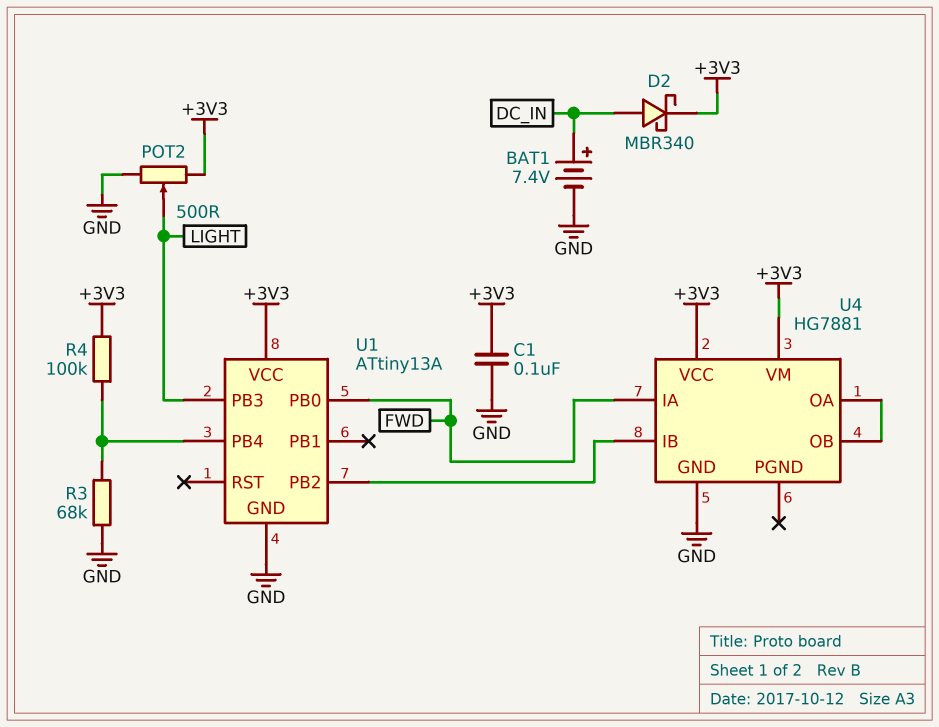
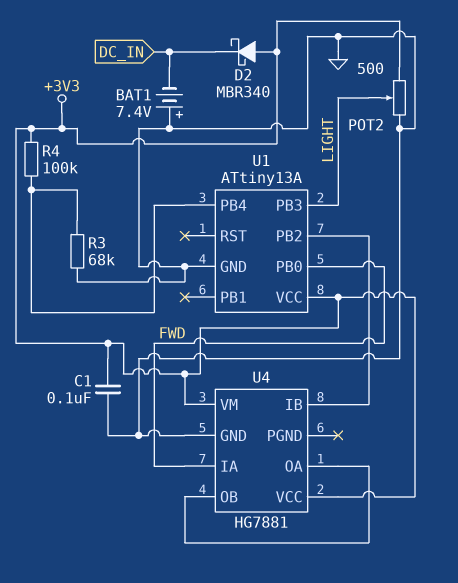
BAT1: 7.4V (plus DC_IN, minus GND) -> 7.4V (plus GND, minus DC_IN)
D2: schottky MBR340 (A DC_IN, K +3V3) -> schottky MBR340 (A +3V3, K DC_IN)

